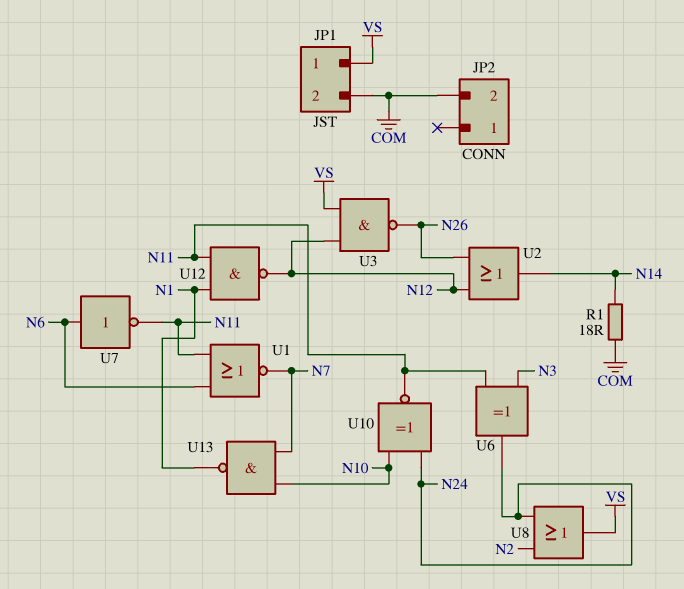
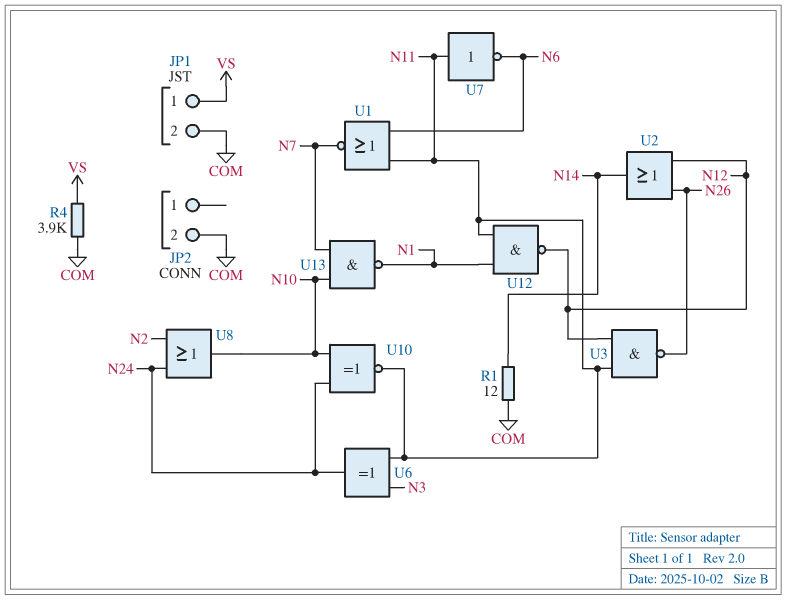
R1: 18 (COM, N14) -> 12 (COM, N14)
R4: none -> 3.9k (COM, VS)
U3: NAND (in N12, in VS, out N26) -> NAND (in N11, in N12, out N26)
U7: NOT (in N6, out N11) -> NOT (in N11, out N6)
U8: OR (in N2, in N24, out VS) -> OR (in N2, in N24, out N10)

